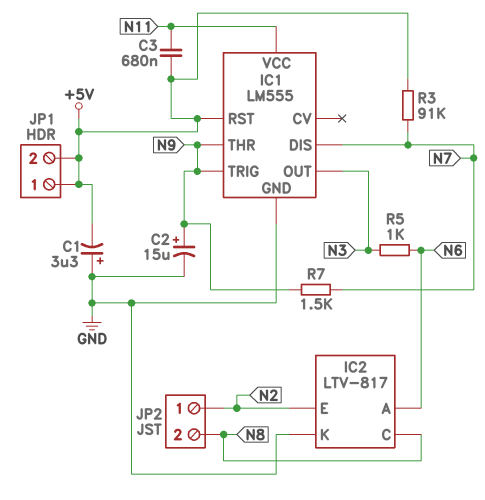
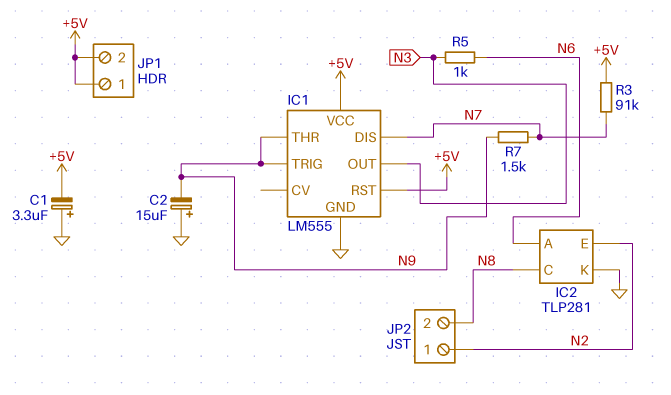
C2: 15uF (plus N9, minus GND) -> 15uF (plus GND, minus N9)
C3: 680nF (+5V, N11) -> none
IC1 pin VCC: N11 -> +5V
IC2: LTV-817 -> TLP281

